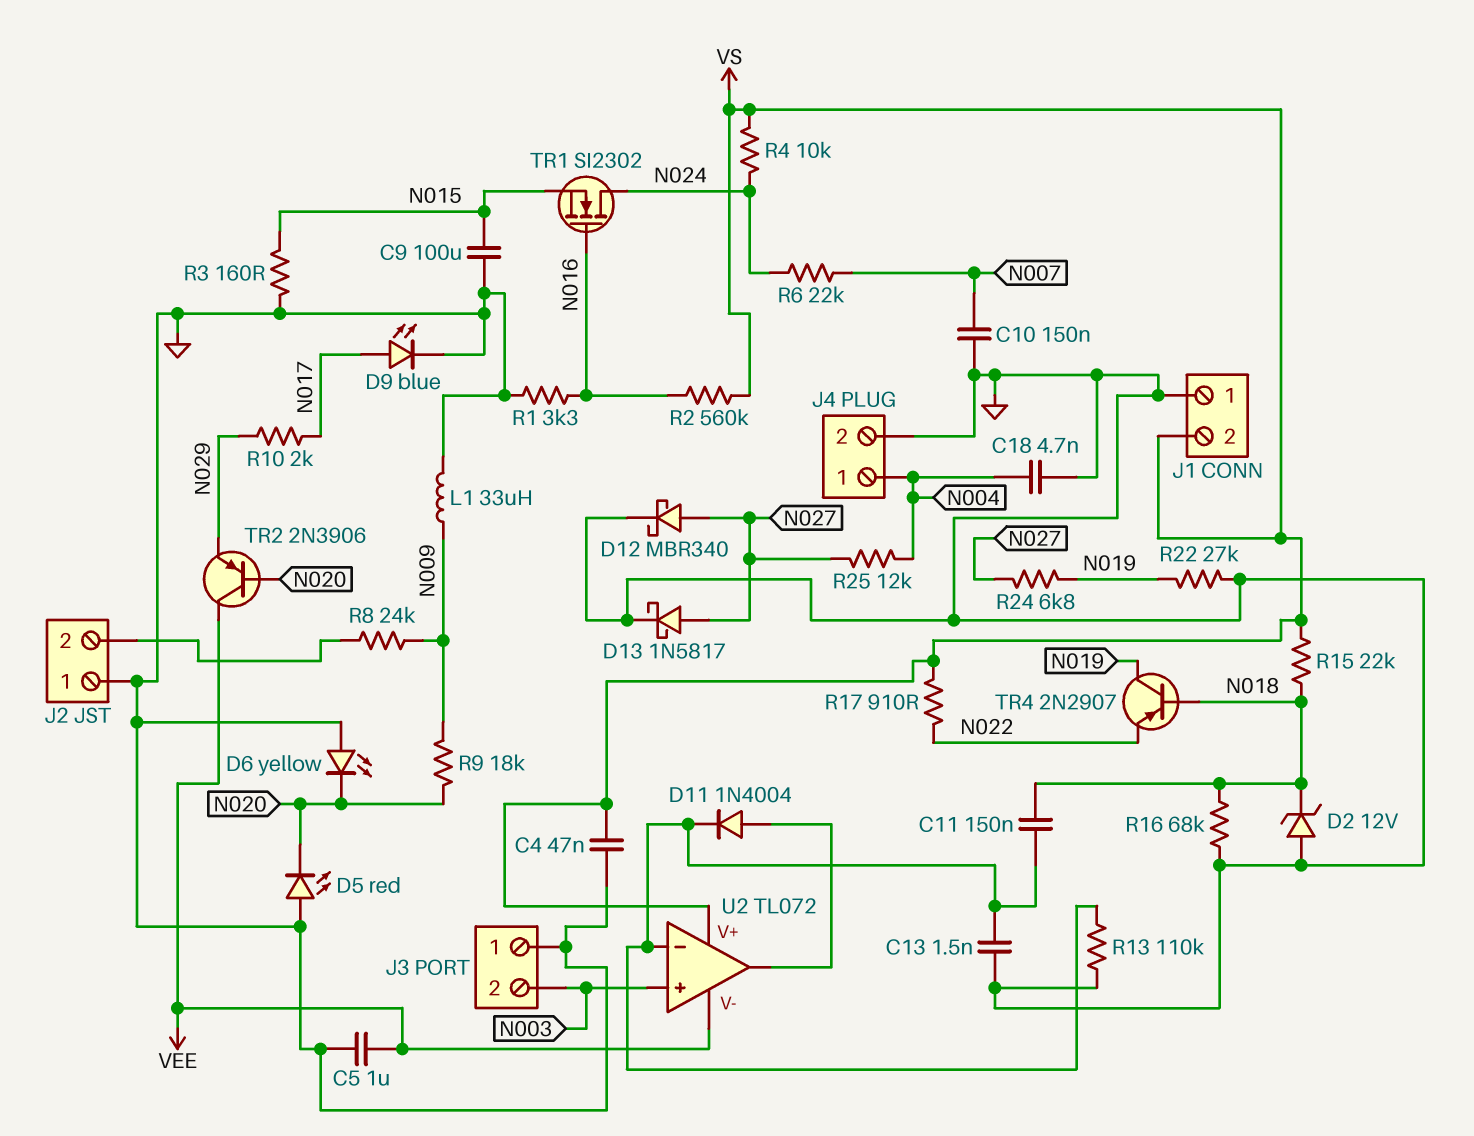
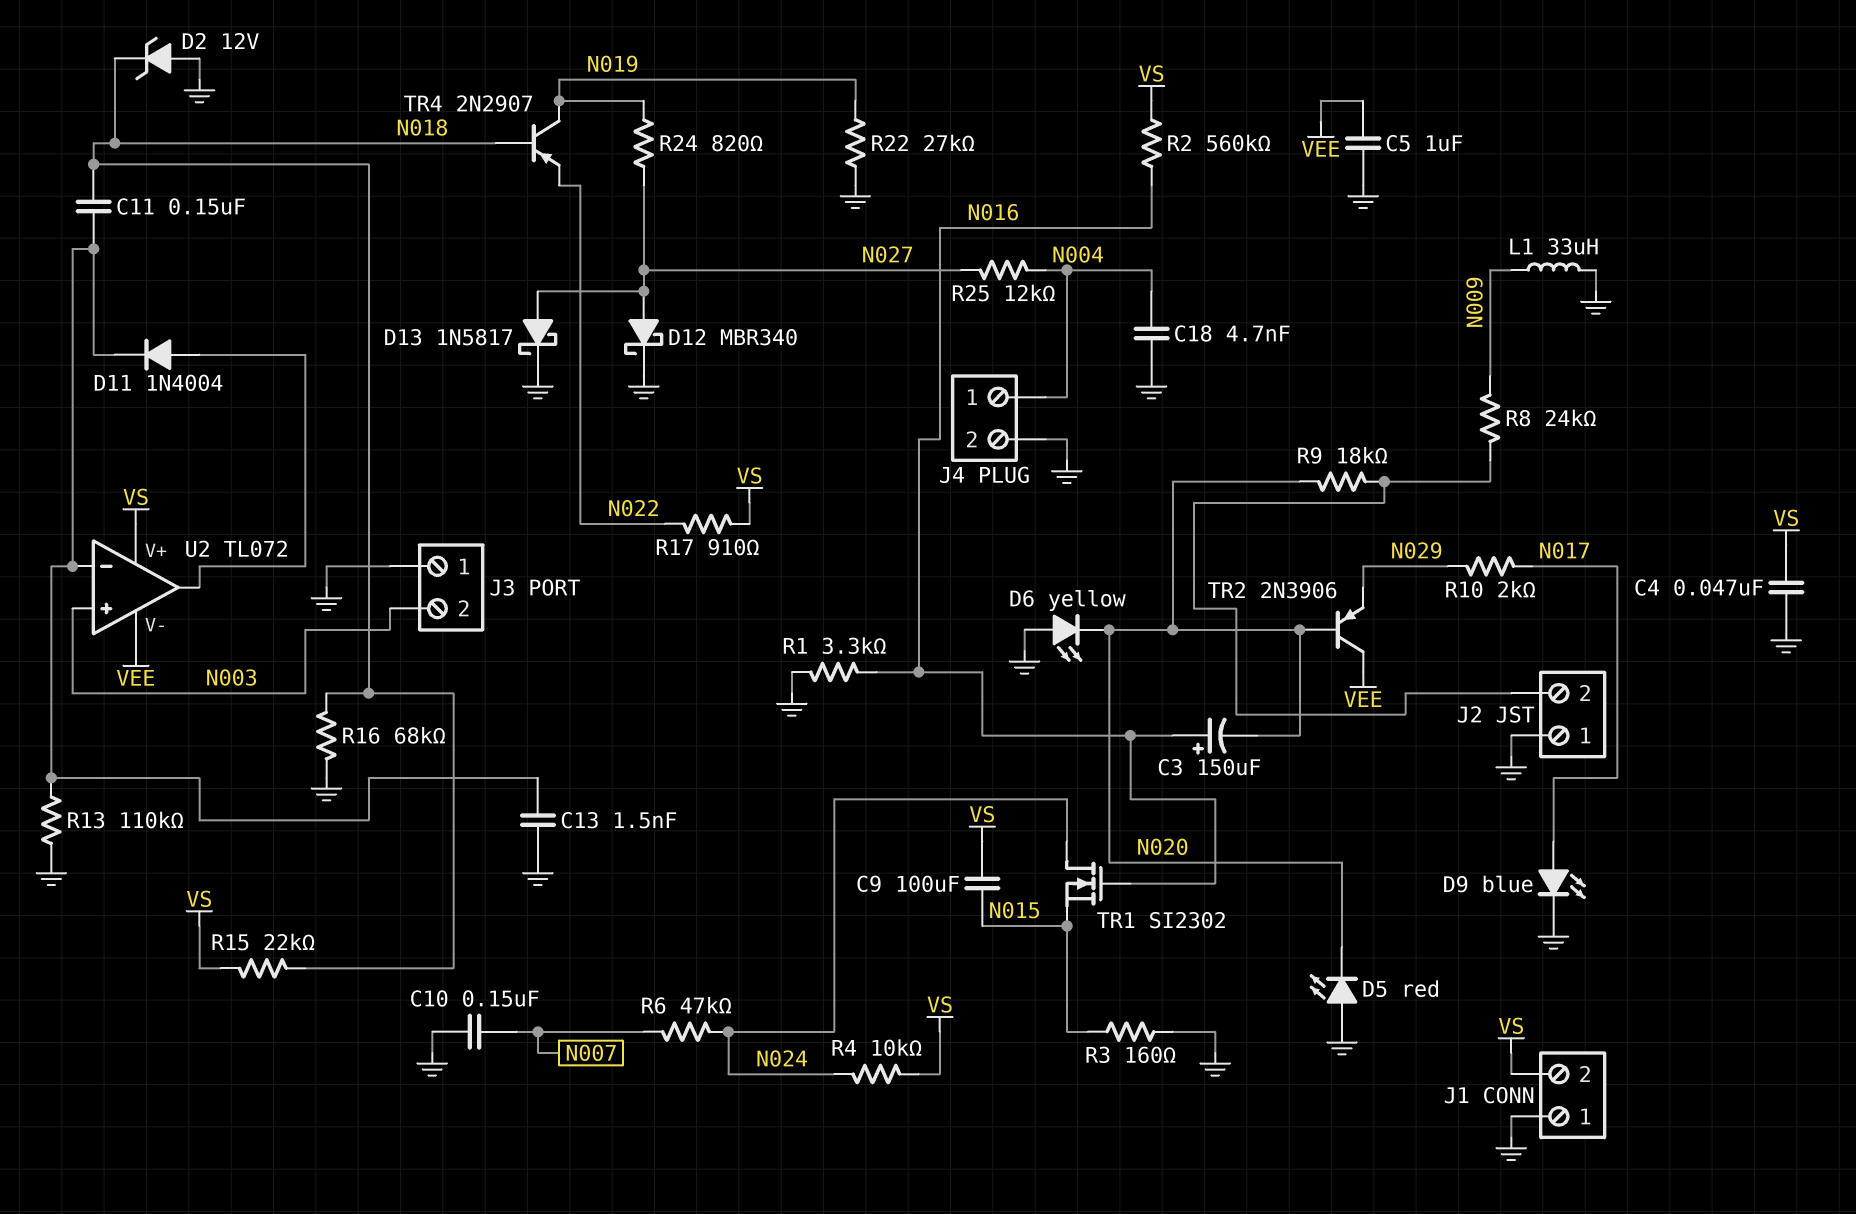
C3: none -> 150uF (plus N016, minus N020)
C9: 100uF (GND, N015) -> 100uF (N015, VS)
R6: 22k (N007, N024) -> 47k (N007, N024)
R9: 18k (N009, N020) -> 18k (J2/2, N020)
R24: 6.8k (N019, N027) -> 820 (N019, N027)

